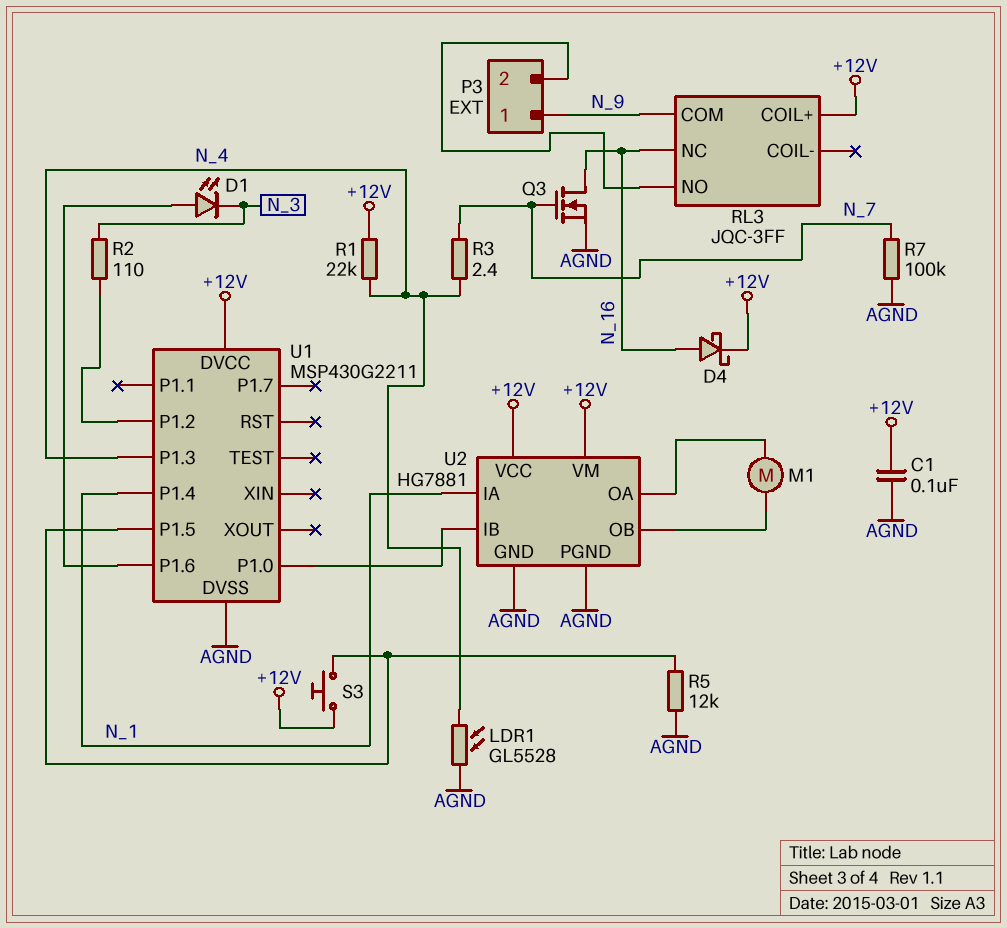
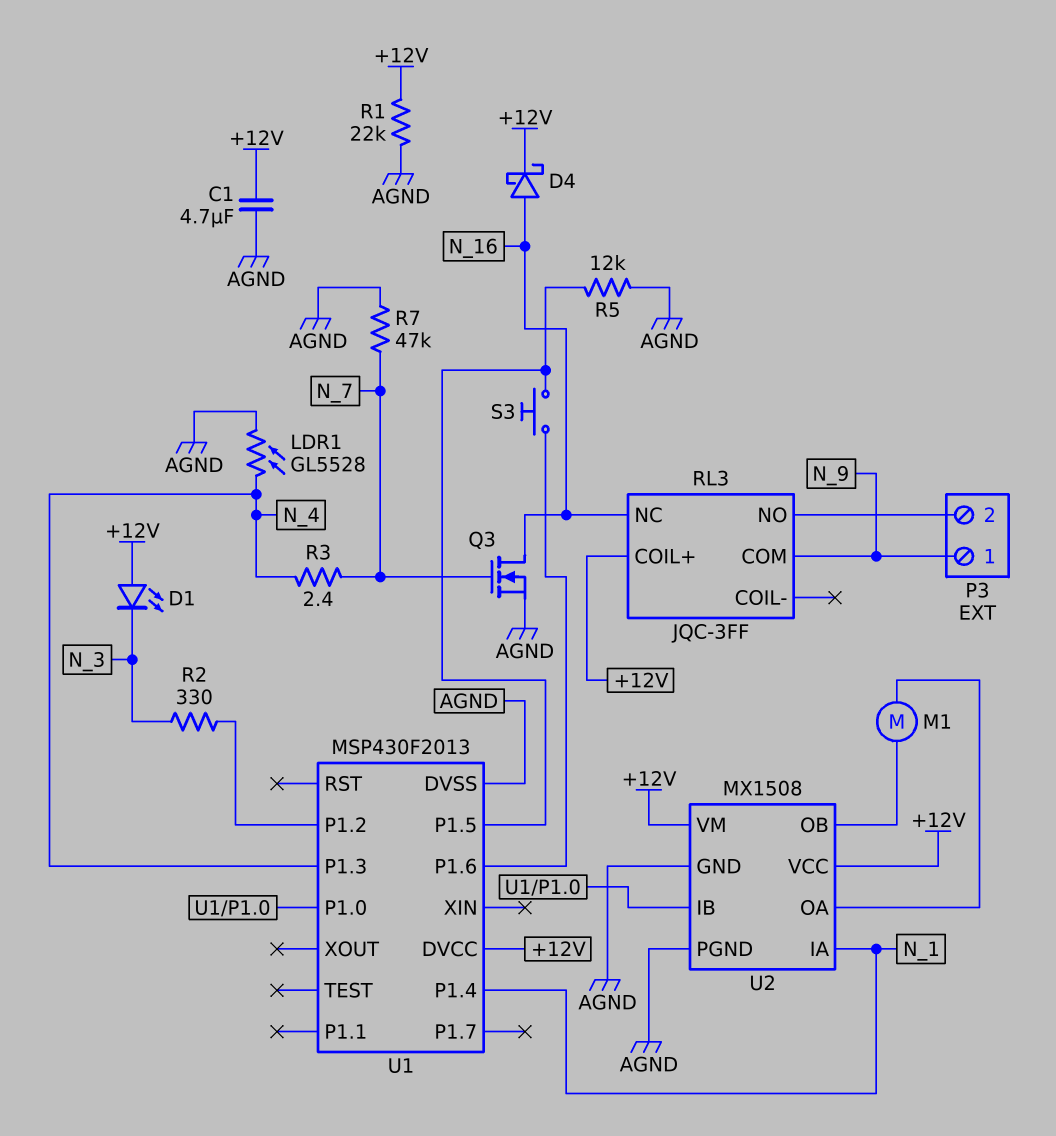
C1: 100nF (+12V, AGND) -> 4.7uF (+12V, AGND)
D1: LED (A U1/P1.6, K N_3) -> LED (A +12V, K N_3)
R1: 22k (+12V, N_4) -> 22k (+12V, AGND)
R2: 110 (N_3, U1/P1.2) -> 330 (N_3, U1/P1.2)
R7: 100k (AGND, N_7) -> 47k (AGND, N_7)
S3: button (+12V, U1/P1.5) -> button (U1/P1.5, U1/P1.6)
U1: MSP430G2211 -> MSP430F2013
U2: HG7881 -> MX1508

